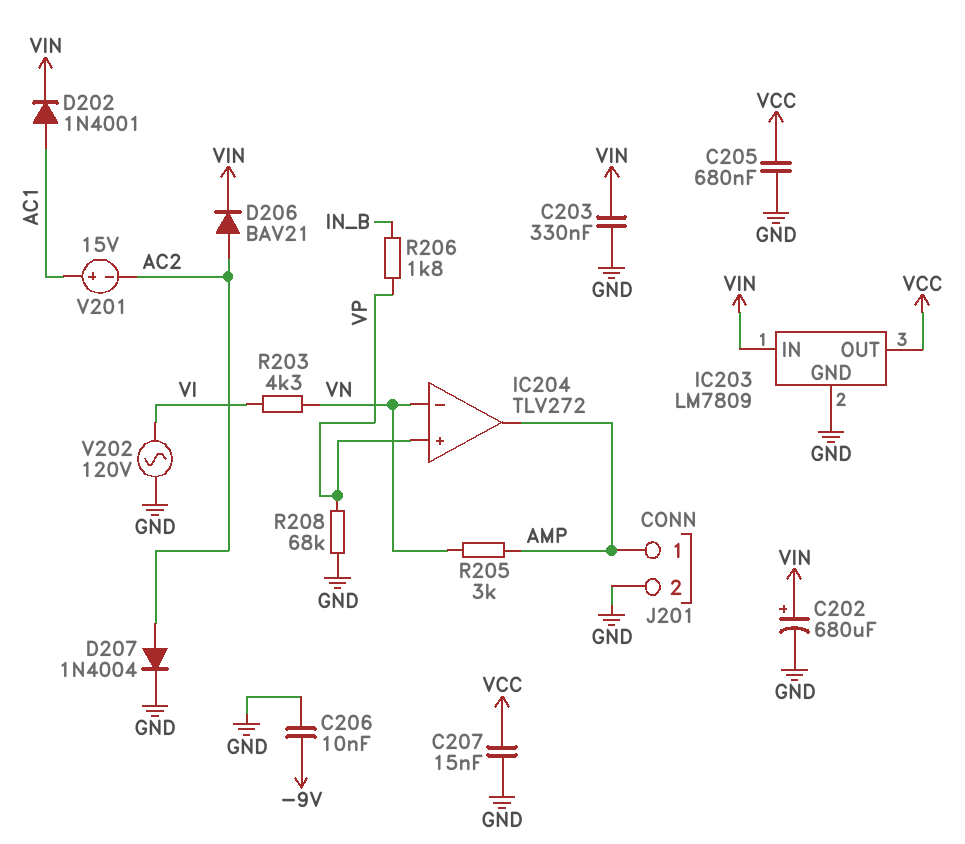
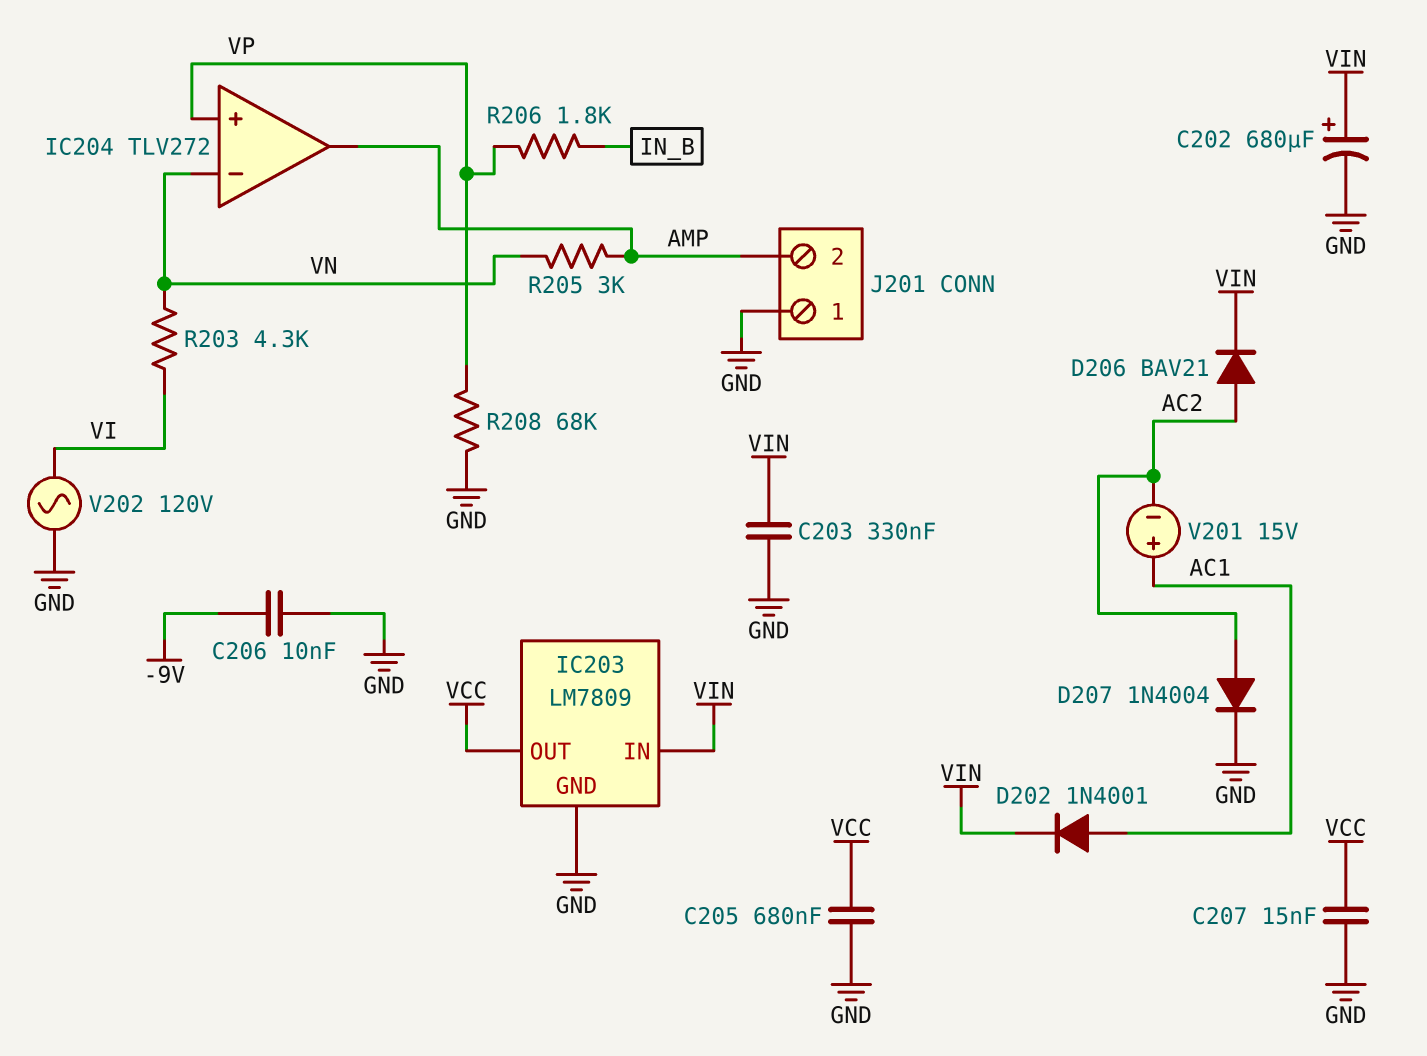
J201 pin 1: AMP -> GND
J201 pin 2: GND -> AMP

